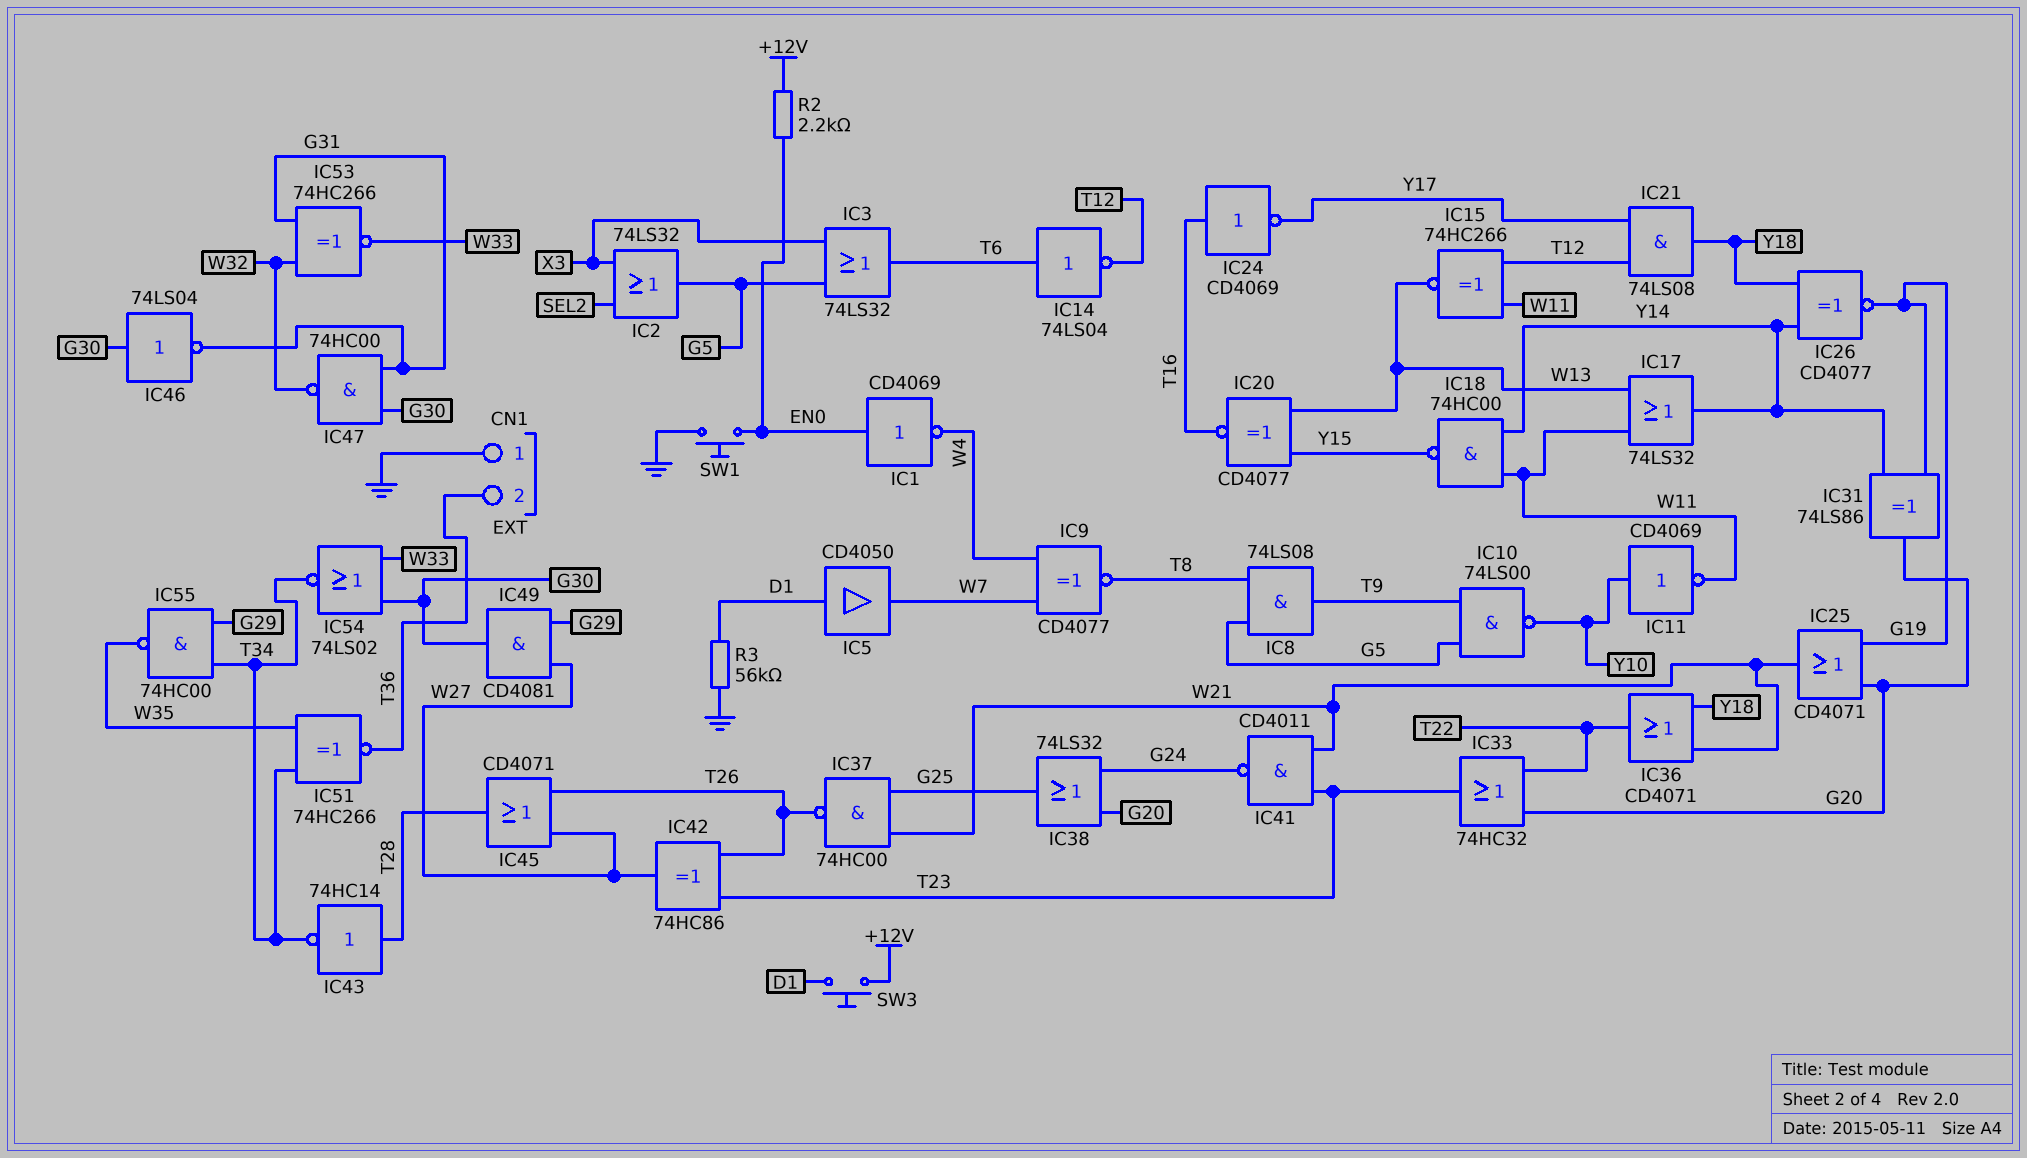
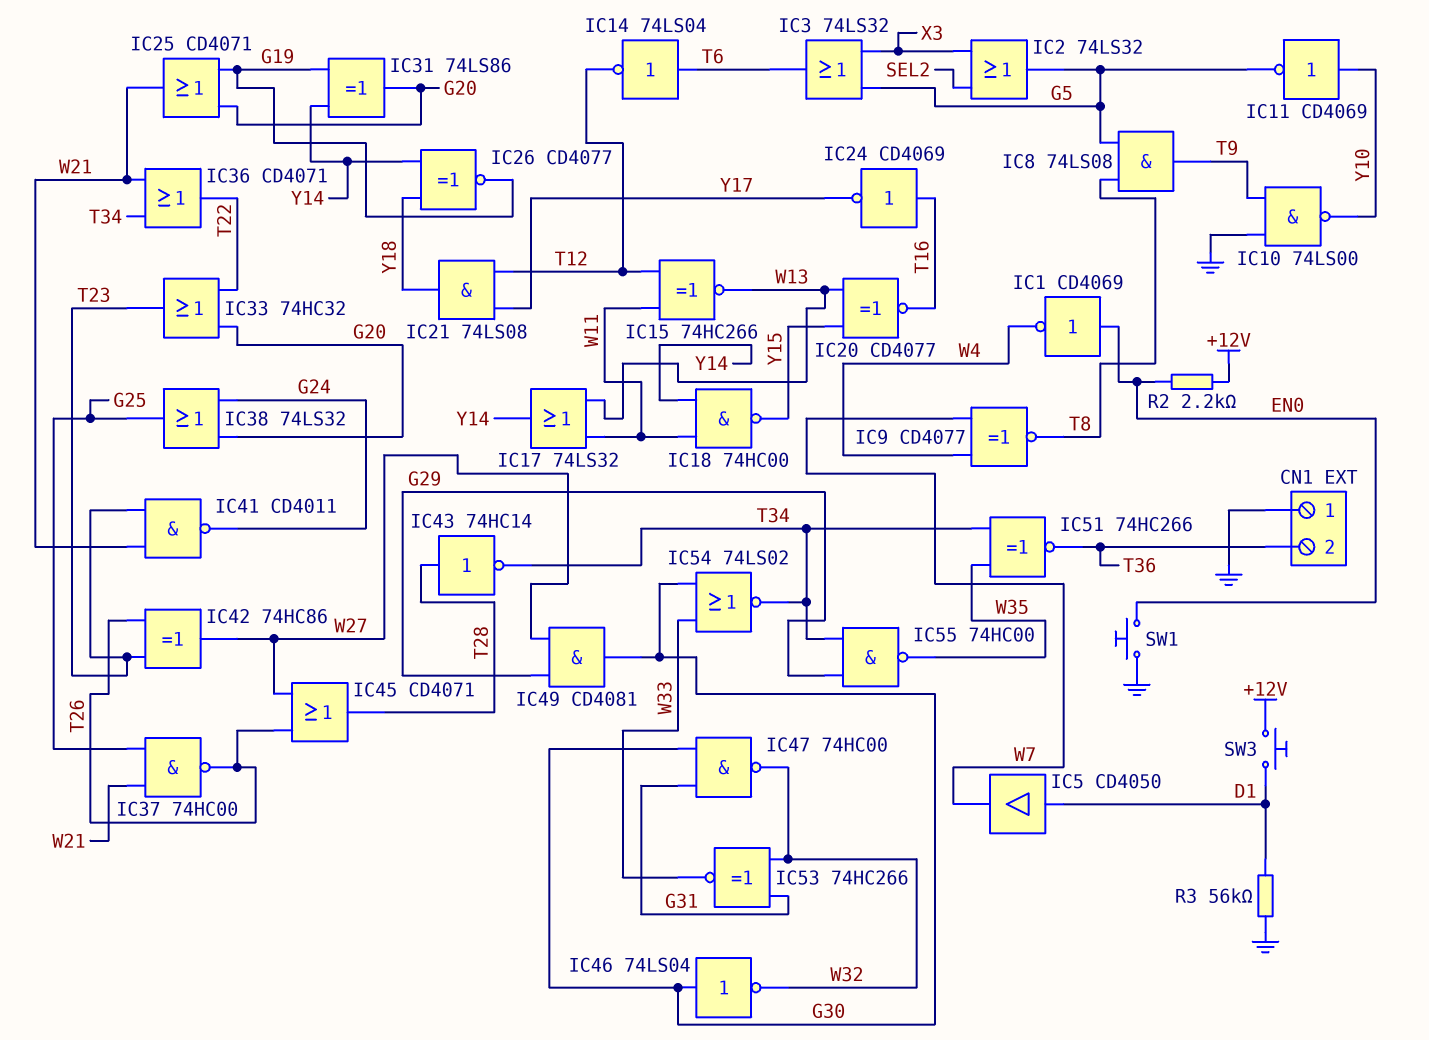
IC10: NAND 74LS00 (in G5, in T9, out Y10) -> NAND 74LS00 (in GND, in T9, out Y10)
IC11: NOT CD4069 (in Y10, out W11) -> NOT CD4069 (in Y10, out G5)
IC36: OR CD4071 (in W21, in Y18, out T22) -> OR CD4071 (in T34, in W21, out T22)
IC46: NOT 74LS04 (in G30, out G31) -> NOT 74LS04 (in G30, out W32)

